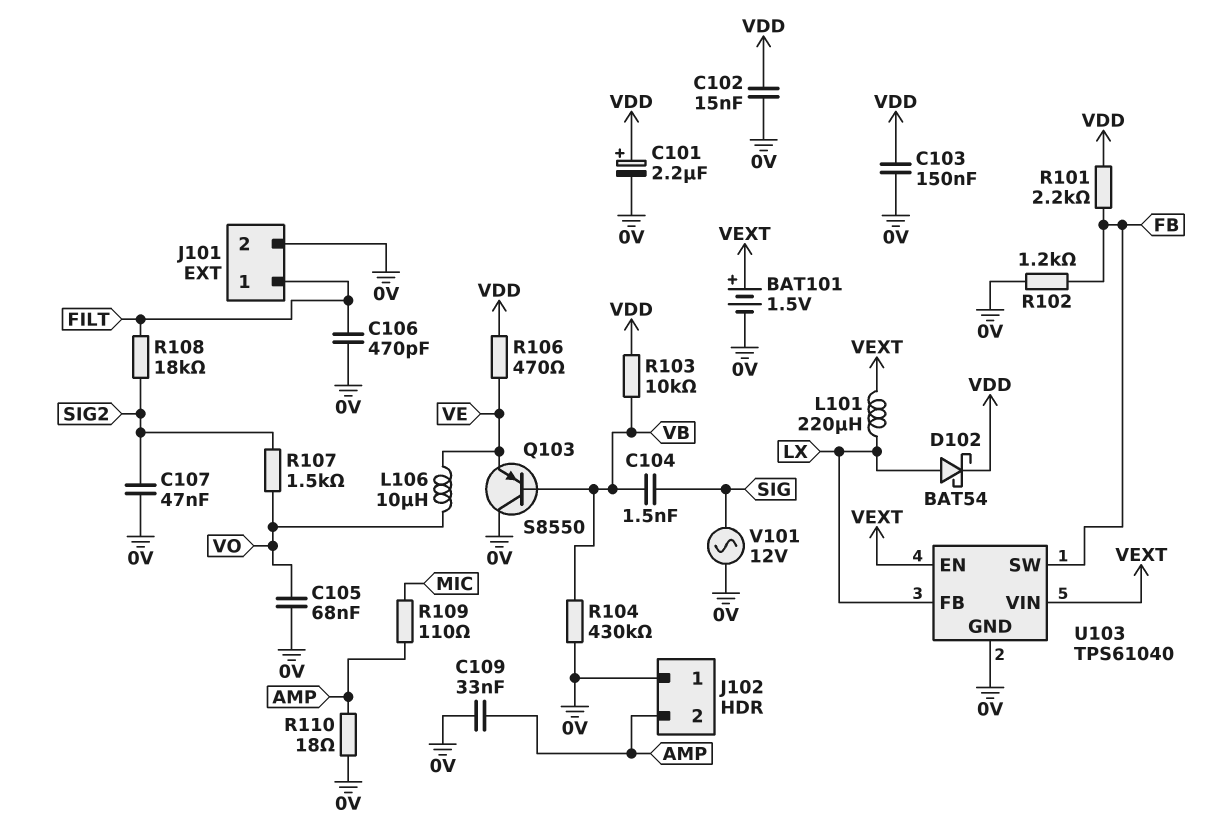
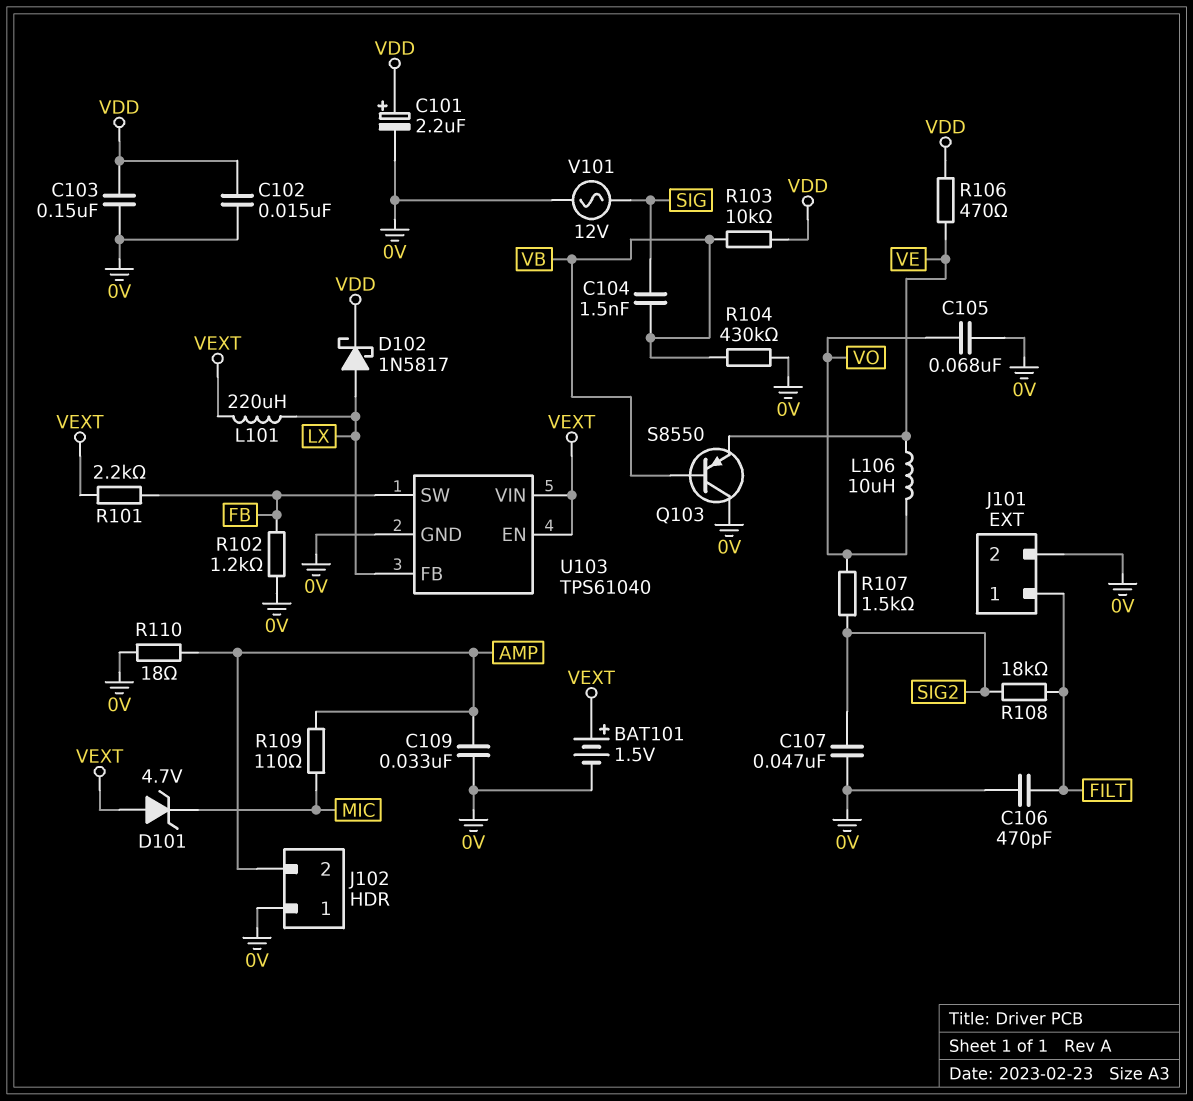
D101: none -> zener 4.7V (A VEXT, K MIC)
D102: schottky BAT54 (A LX, K VDD) -> schottky 1N5817 (A LX, K VDD)
R101: 2.2k (FB, VDD) -> 2.2k (FB, VEXT)

